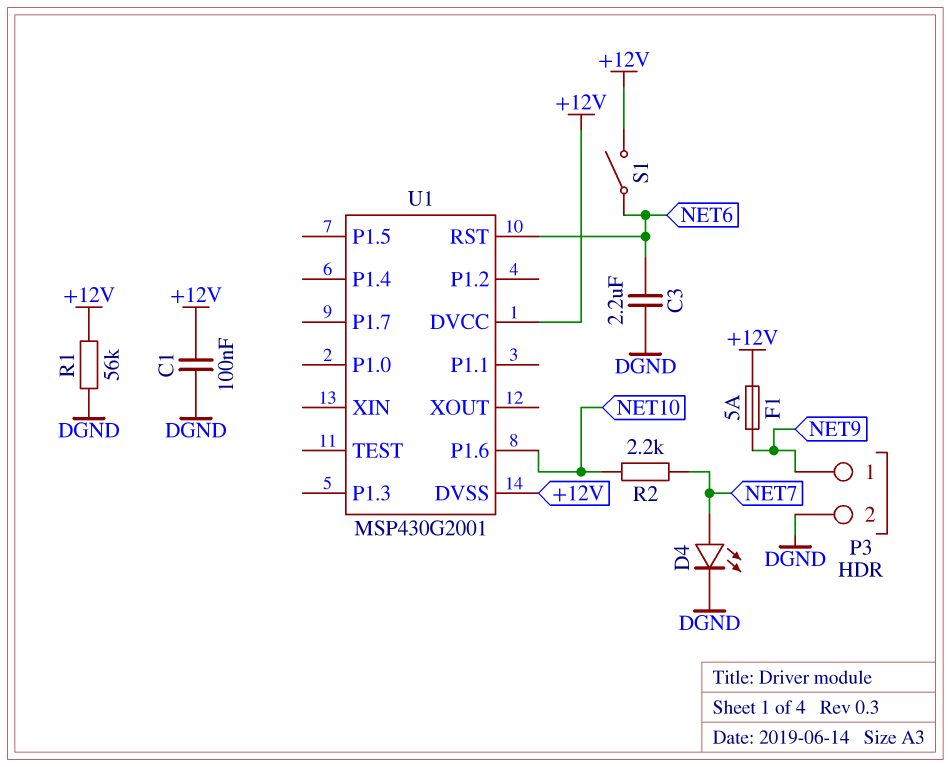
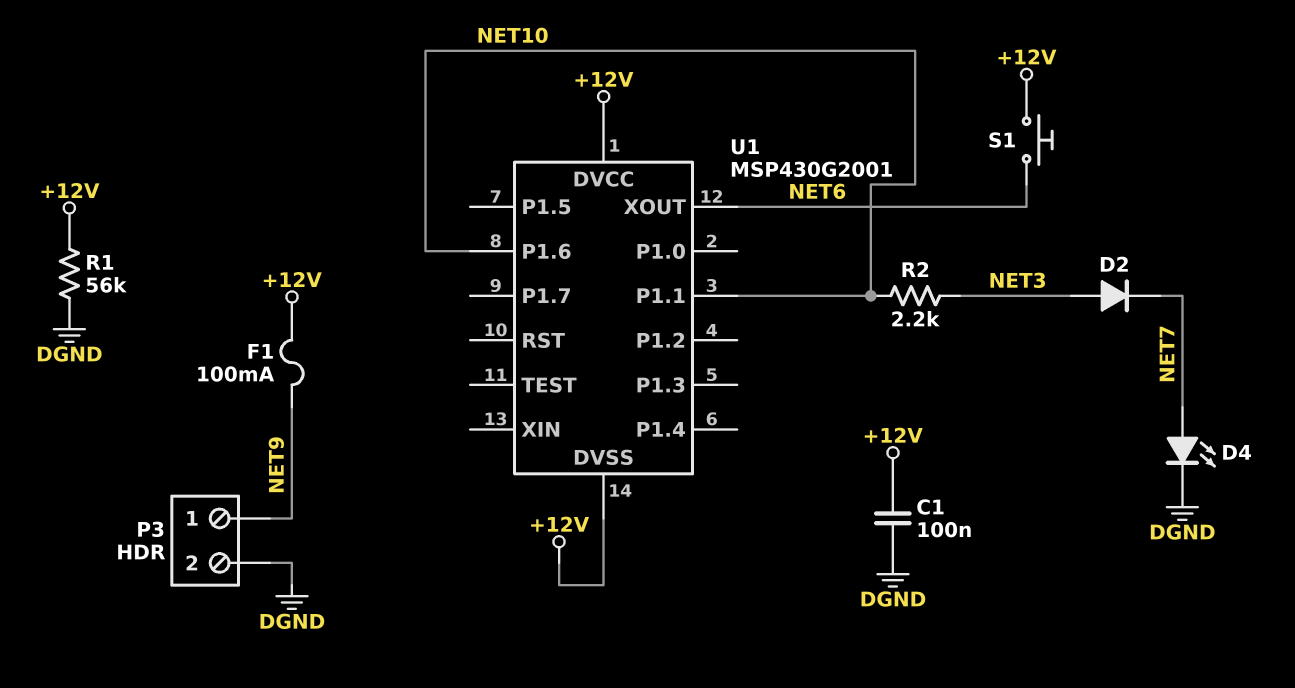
C3: 2.2uF (DGND, NET6) -> none
D2: none -> diode (A NET3, K NET7)
F1: 5A (+12V, NET9) -> 100mA (+12V, NET9)
R2: 2.2k (NET7, NET10) -> 2.2k (NET3, NET10)
S1: switch (+12V, NET6) -> button (+12V, NET6)
U1 pin P1.1: none -> NET10
U1 pin RST: NET6 -> none
U1 pin XOUT: none -> NET6

